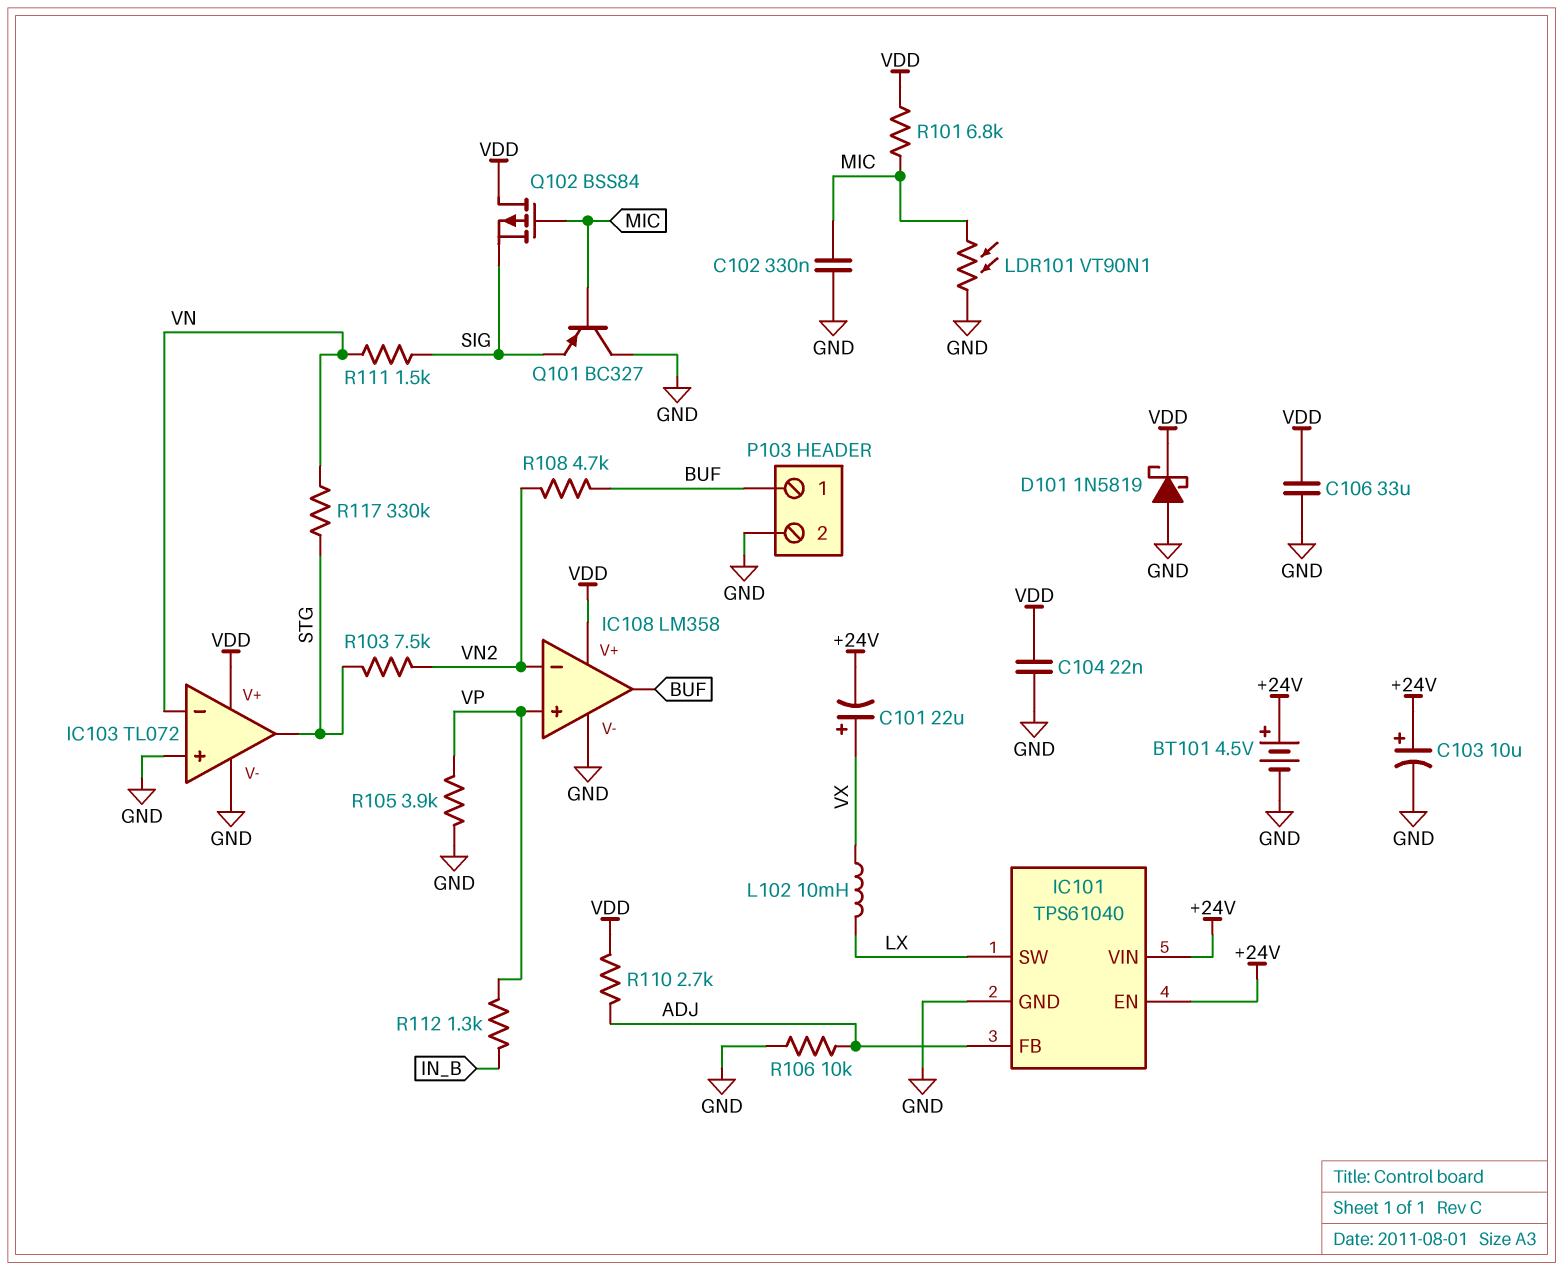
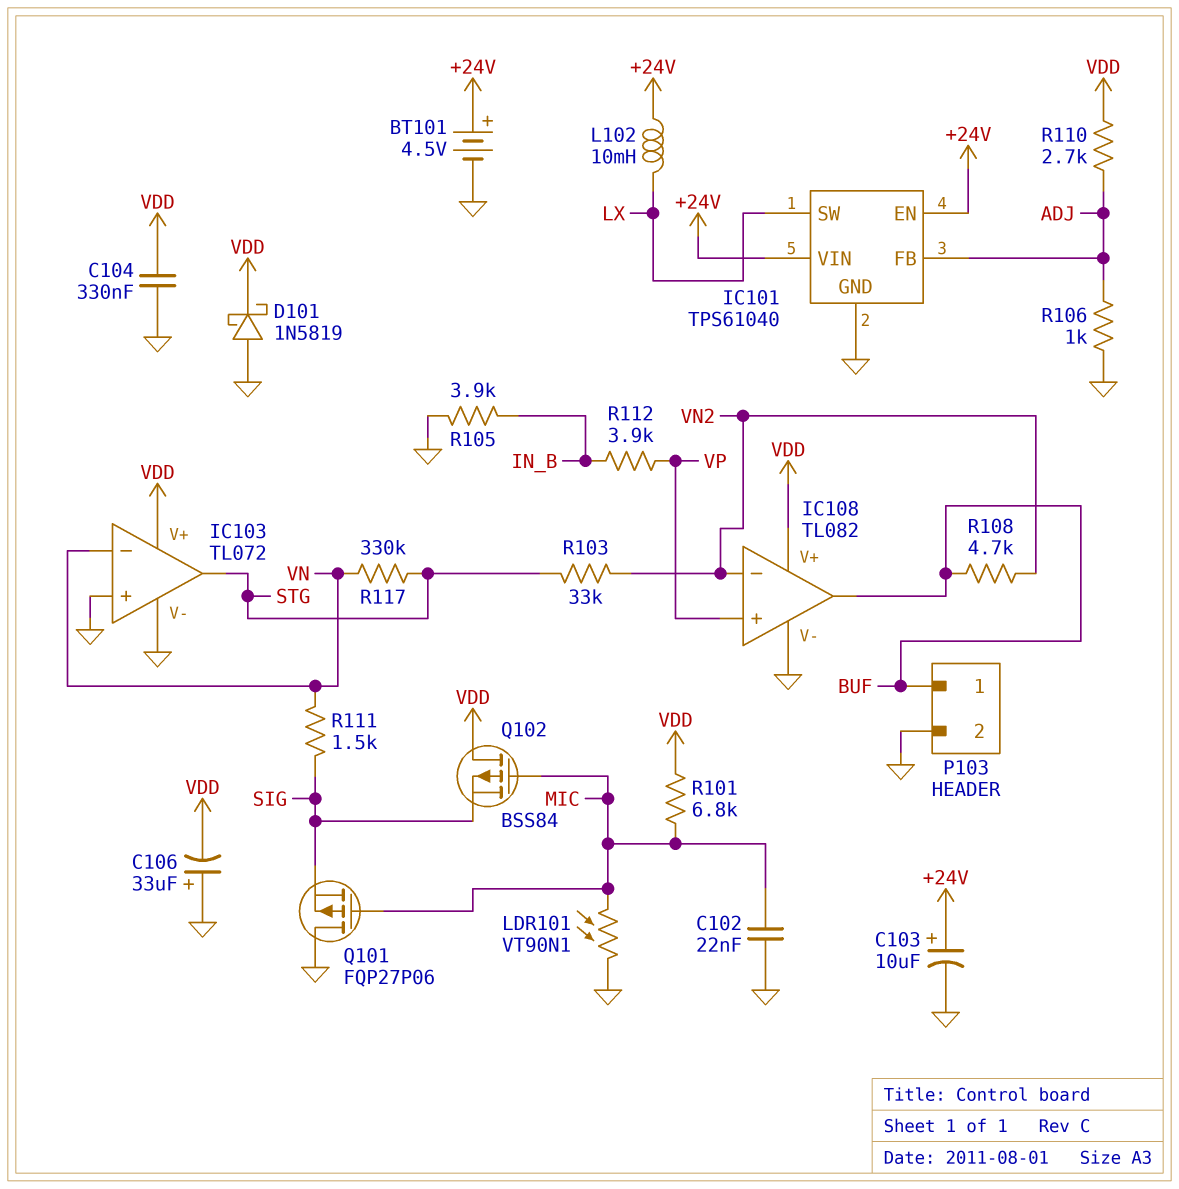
C101: 22uF (plus VX, minus +24V) -> none
C102: 330nF (GND, MIC) -> 22nF (GND, MIC)
C104: 22nF (GND, VDD) -> 330nF (GND, VDD)
C106: 33uF (GND, VDD) -> 33uF (plus GND, minus VDD)
IC108: LM358 -> TL082
L102: 10mH (LX, VX) -> 10mH (+24V, LX)
Q101: PNP BC327 (B MIC, C GND, E SIG) -> PMOS FQP27P06 (G MIC, D GND, S SIG)
R103: 7.5k (STG, VN2) -> 33k (STG, VN2)
R105: 3.9k (GND, VP) -> 3.9k (GND, IN_B)
R106: 10k (ADJ, GND) -> 1k (ADJ, GND)
R112: 1.3k (IN_B, VP) -> 3.9k (IN_B, VP)

